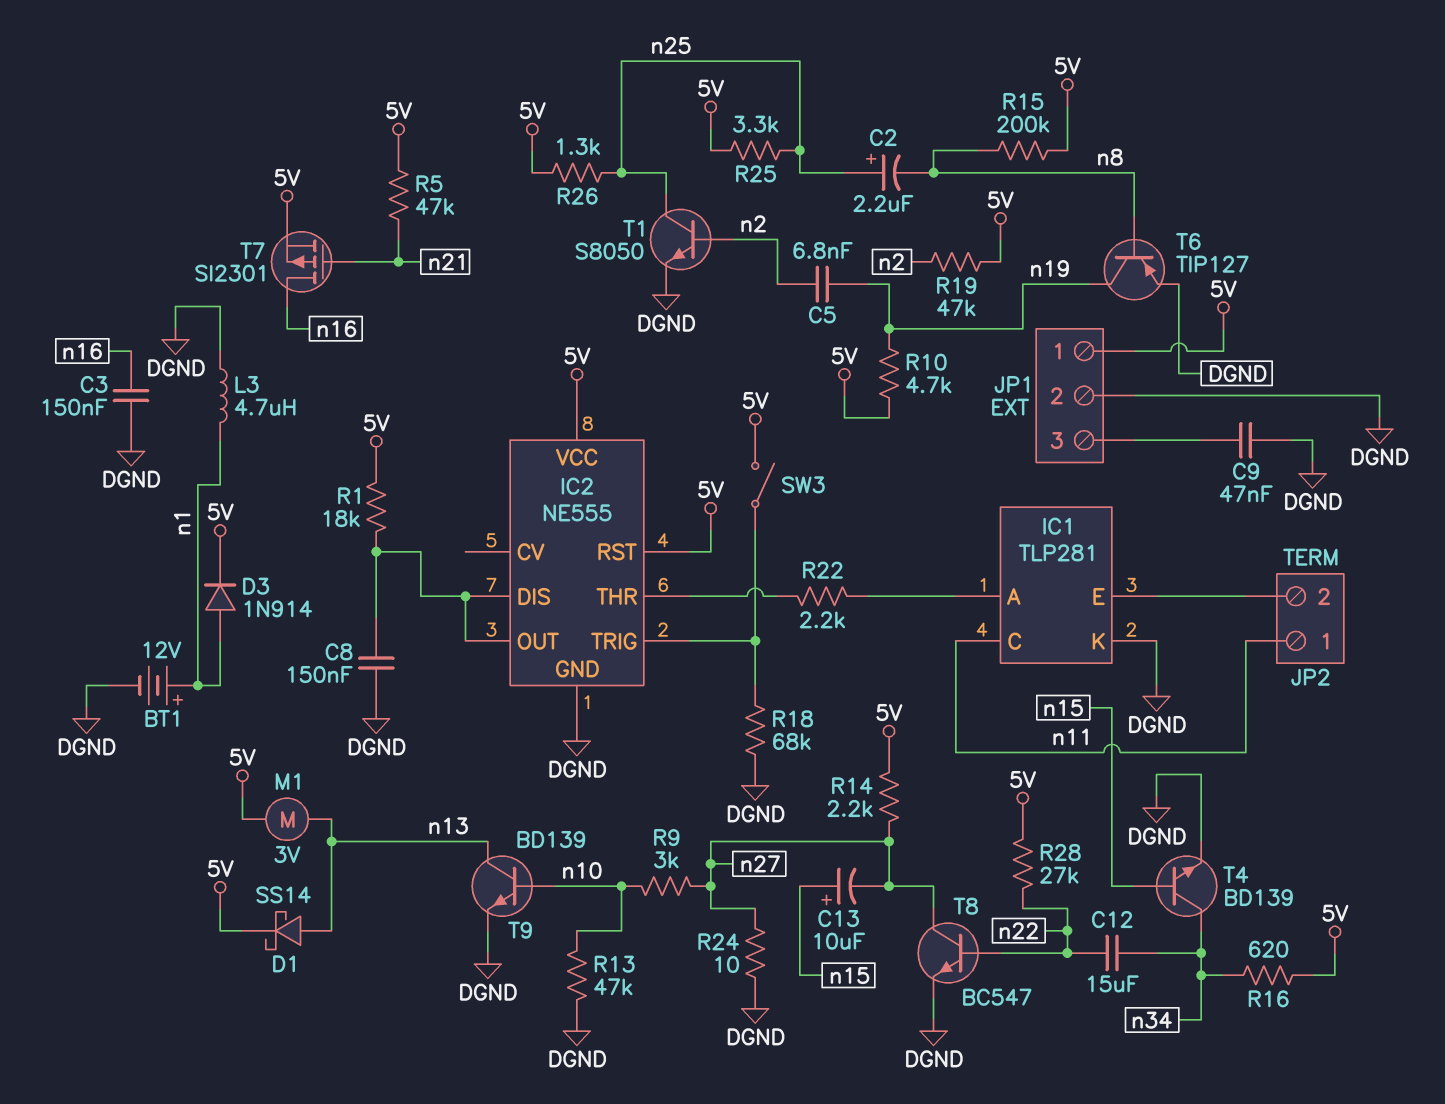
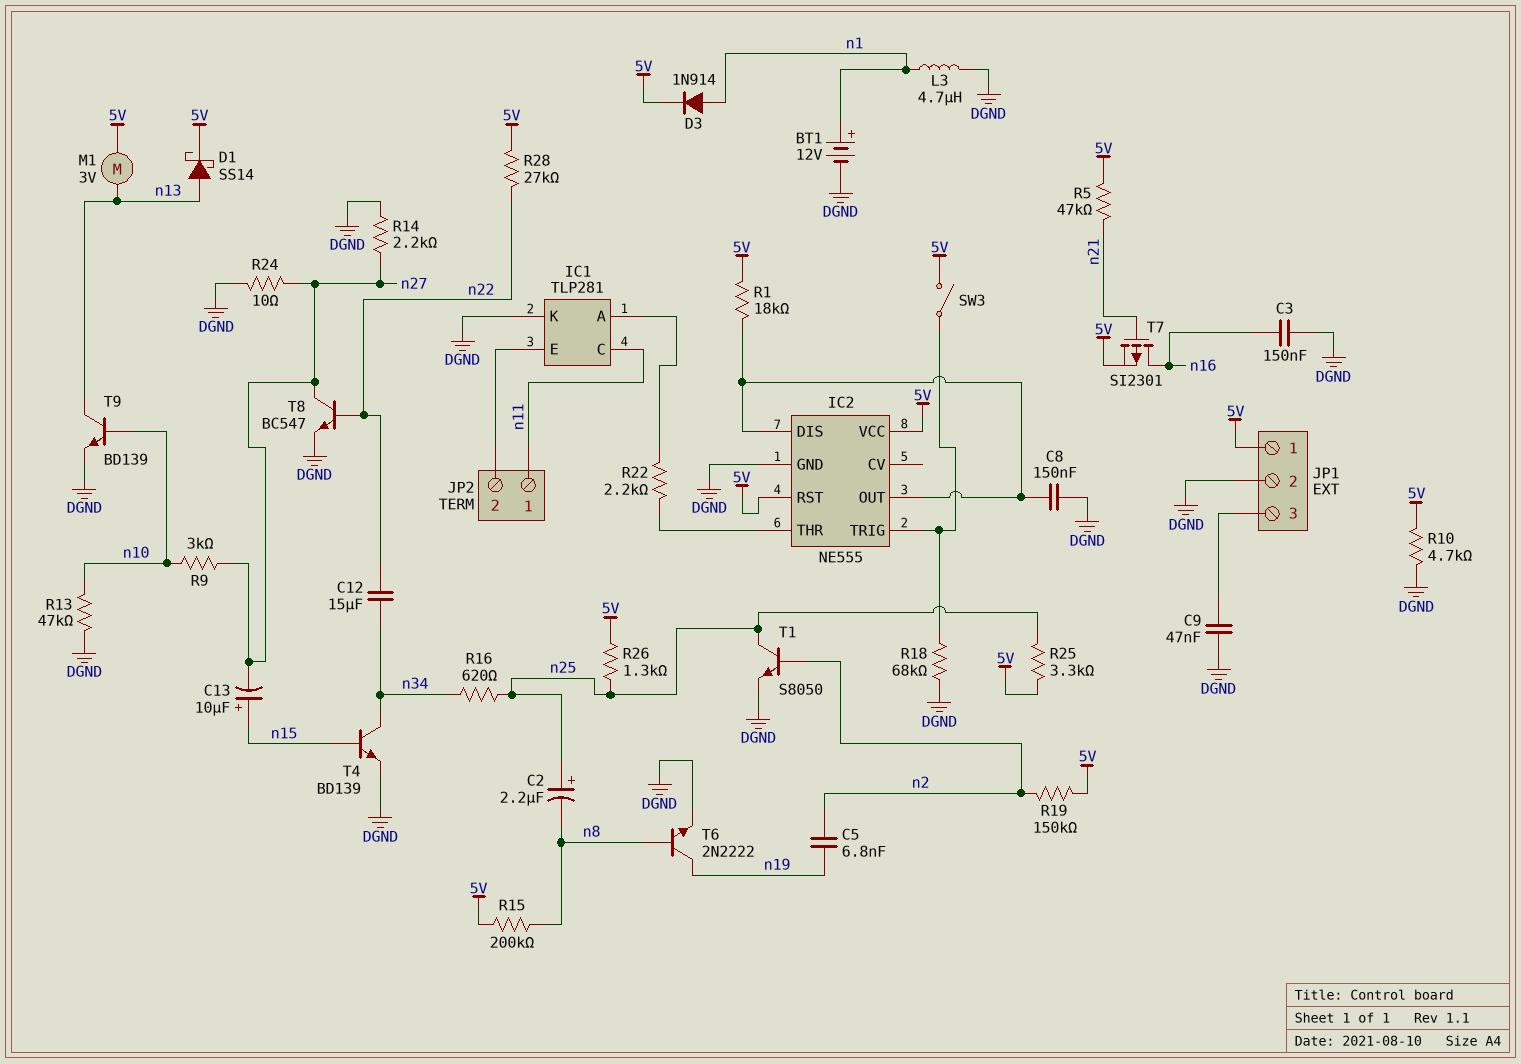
R10: 4.7k (5V, n19) -> 4.7k (5V, DGND)
R14: 2.2k (5V, n27) -> 2.2k (DGND, n27)
R16: 620 (5V, n34) -> 620 (n25, n34)
R19: 47k (5V, n2) -> 150k (5V, n2)
T6: PNP TIP127 (B n8, C n19, E DGND) -> NPN 2N2222 (B n8, C n19, E DGND)

